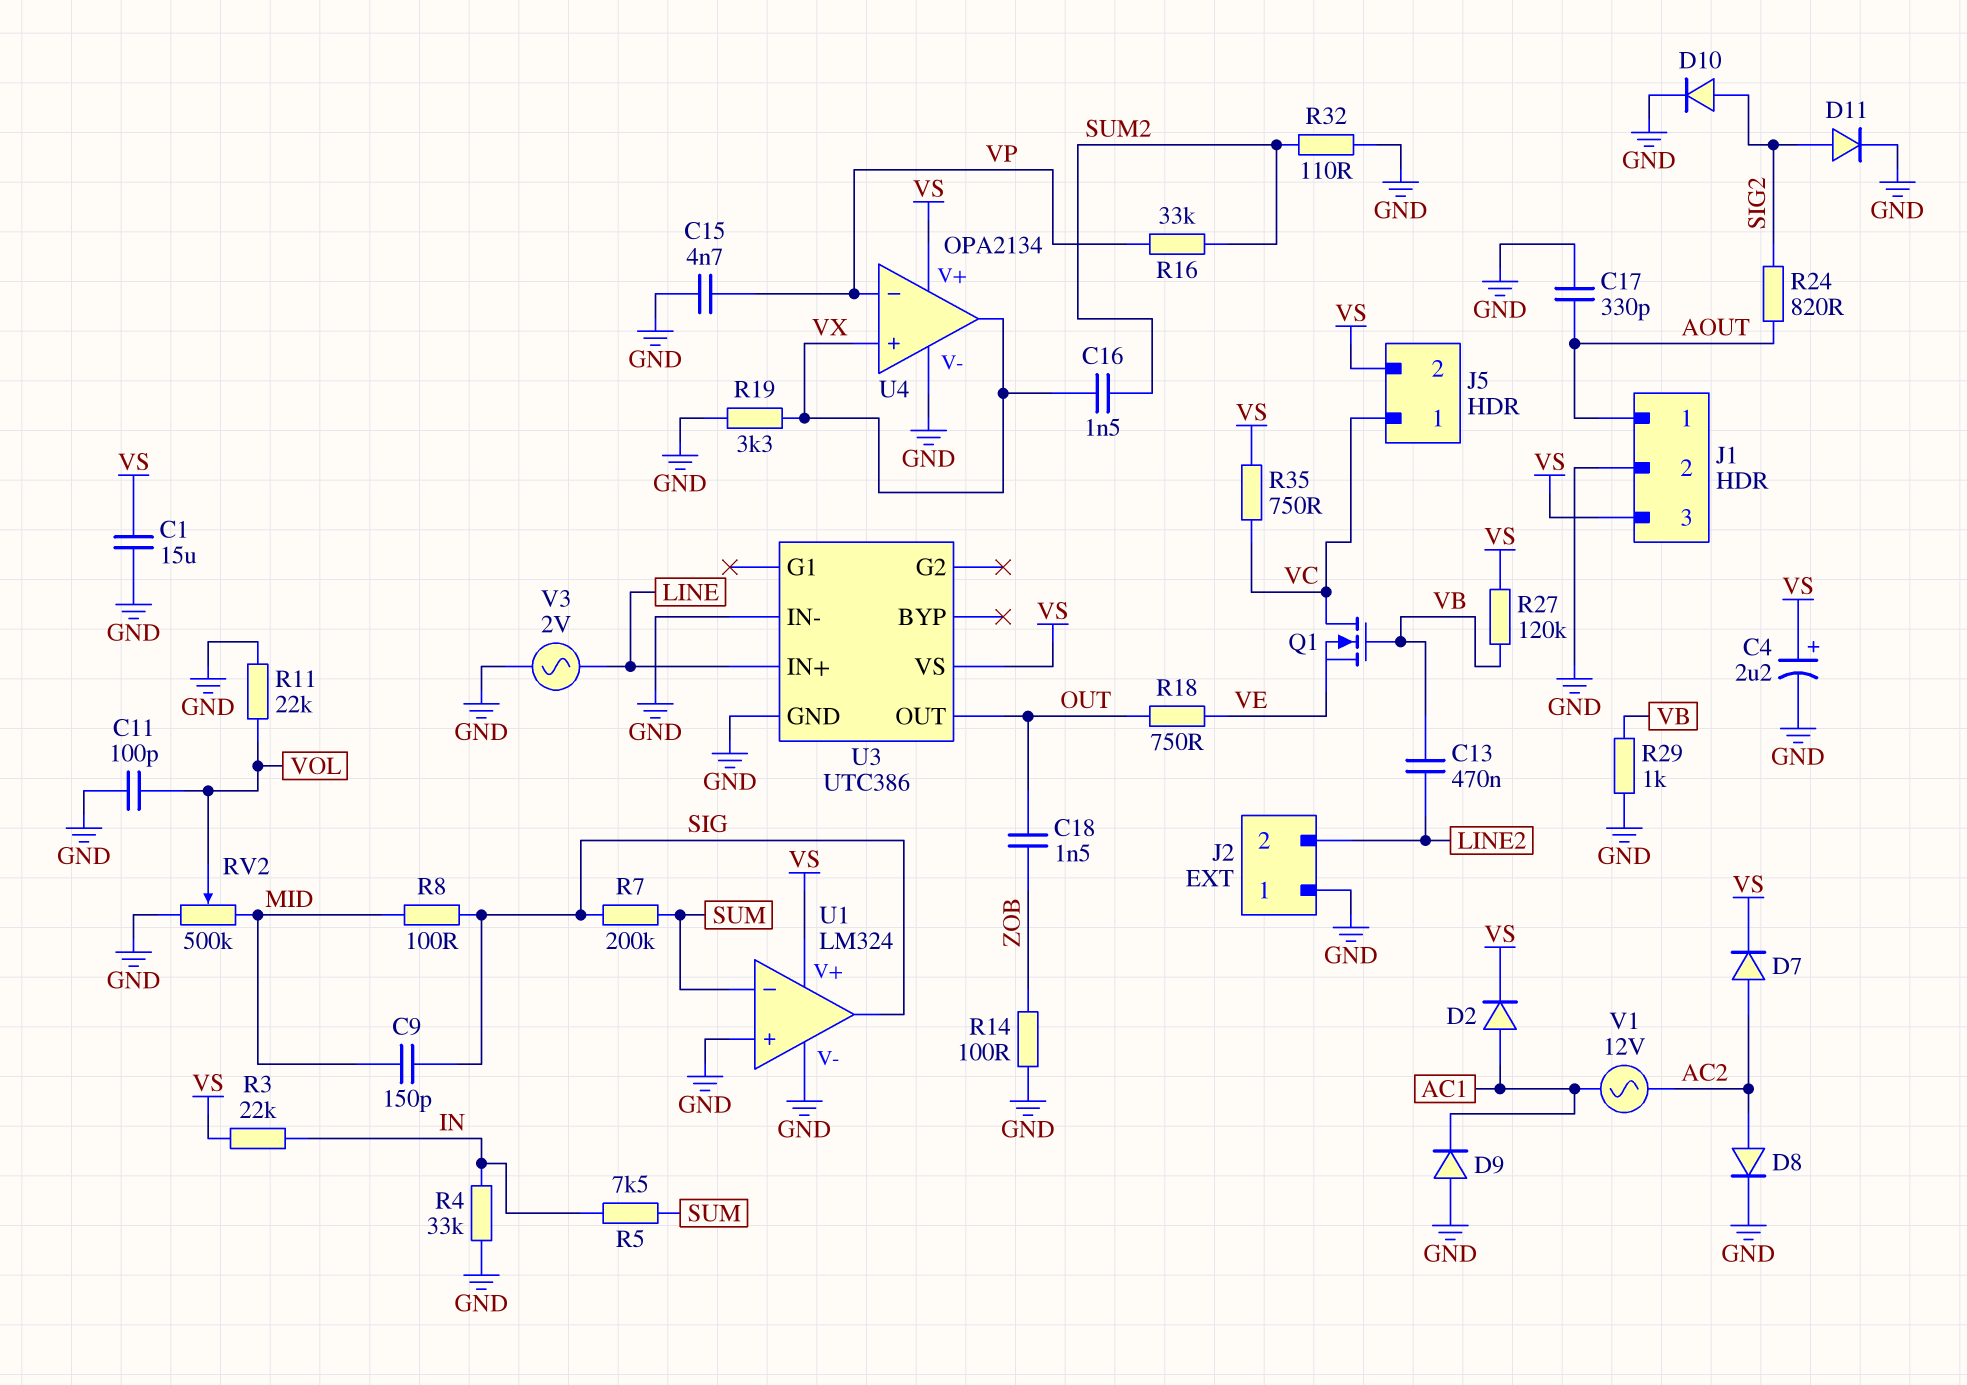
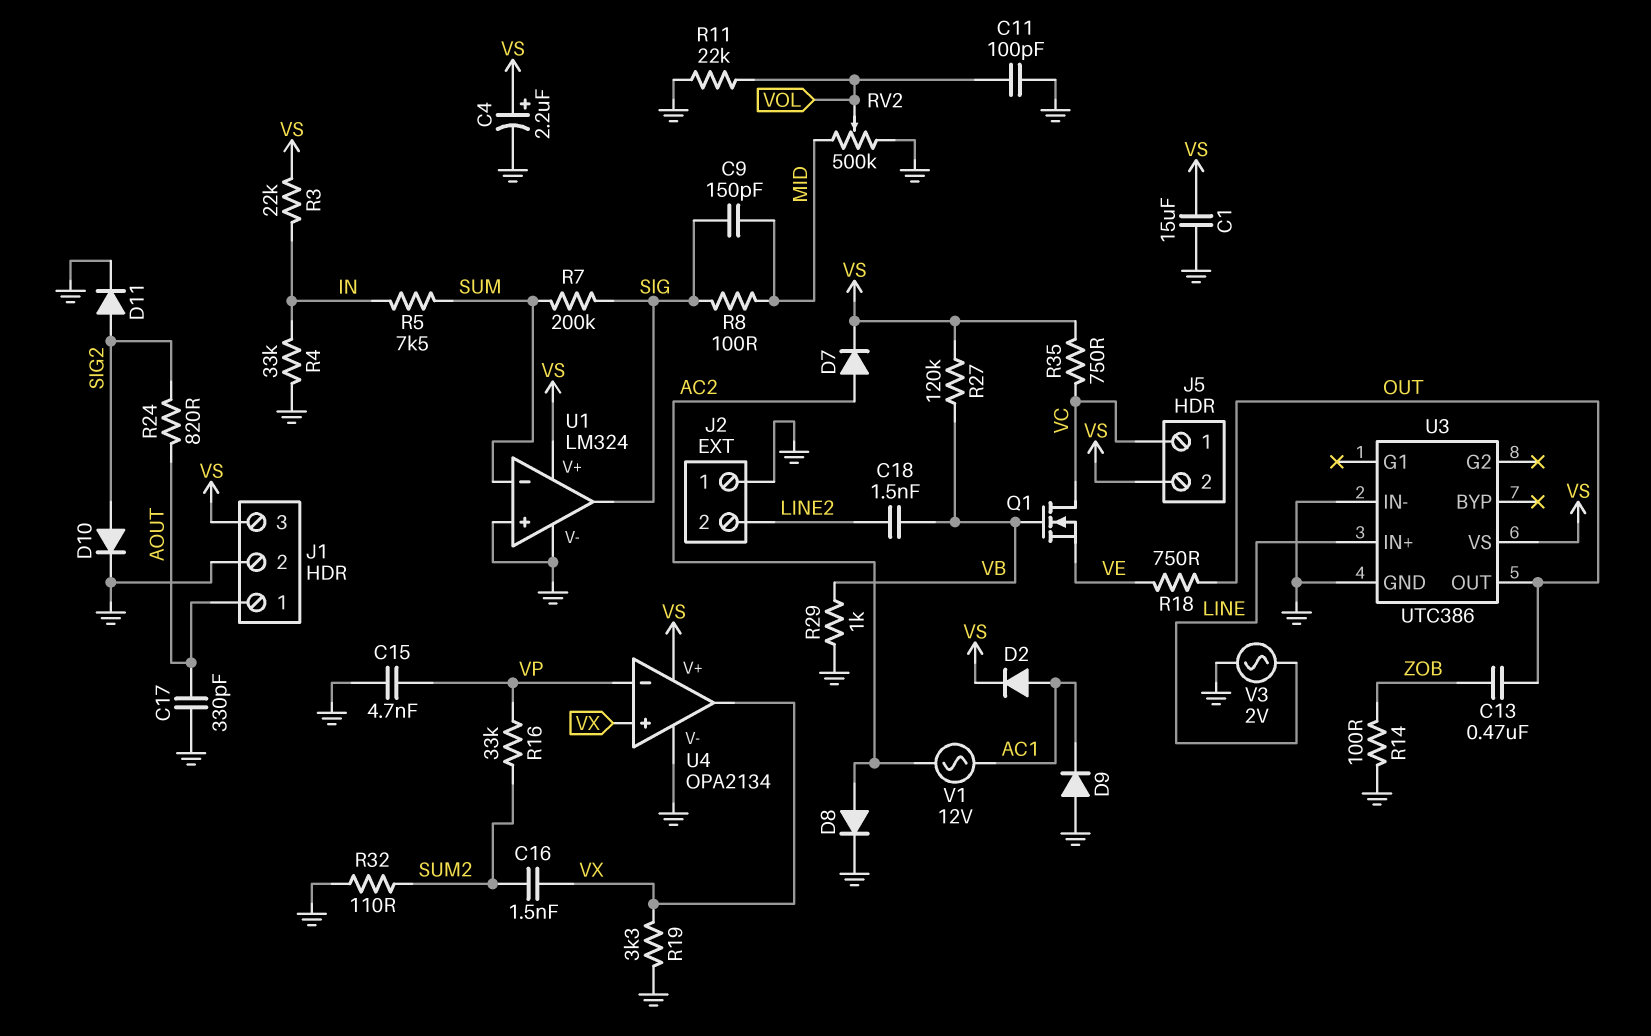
C13: 470nF (LINE2, VB) -> 470nF (OUT, ZOB)
C18: 1.5nF (OUT, ZOB) -> 1.5nF (LINE2, VB)

